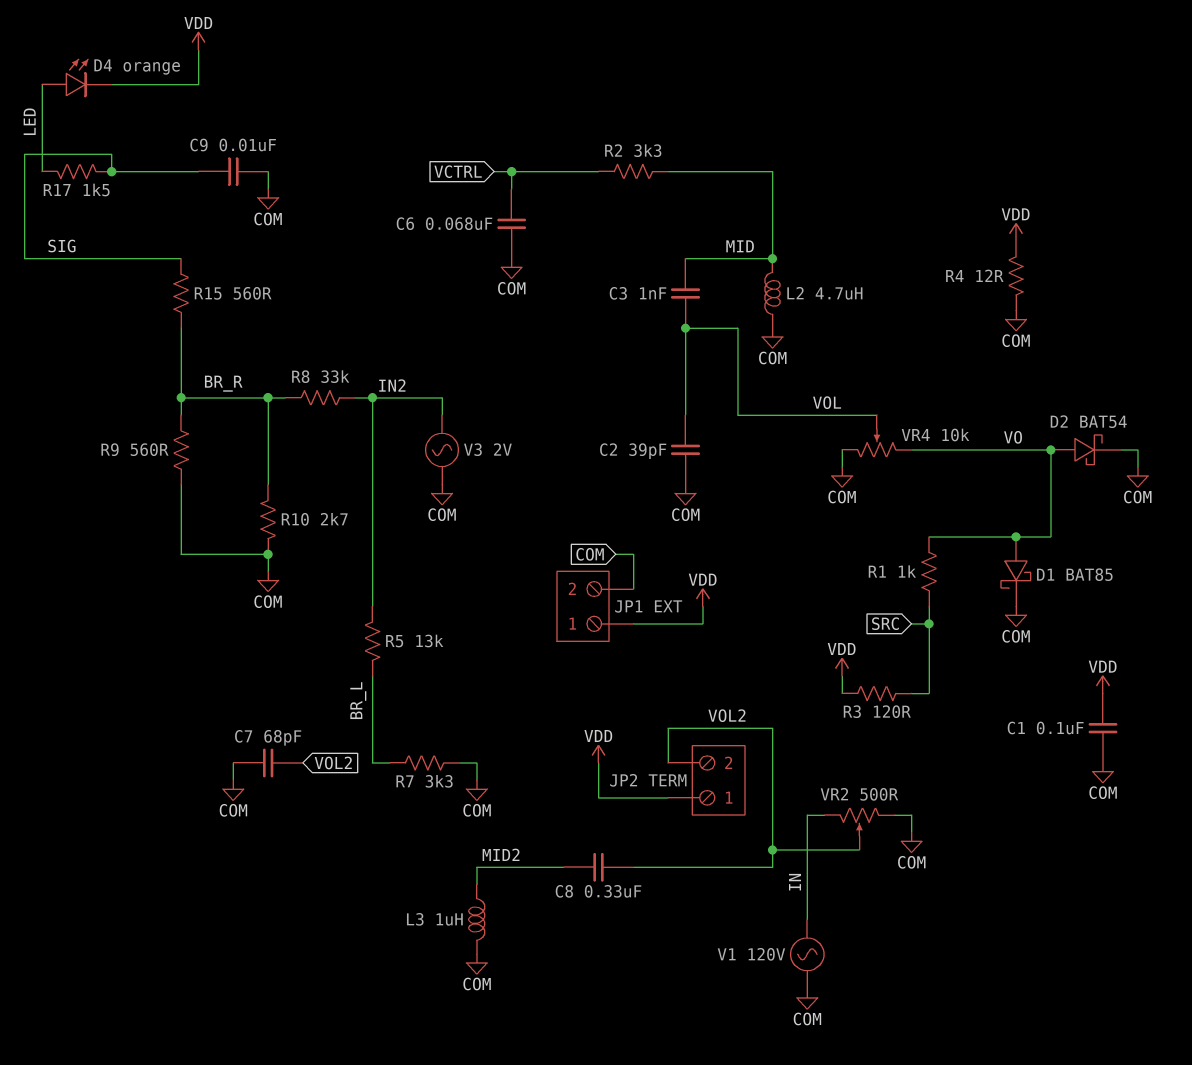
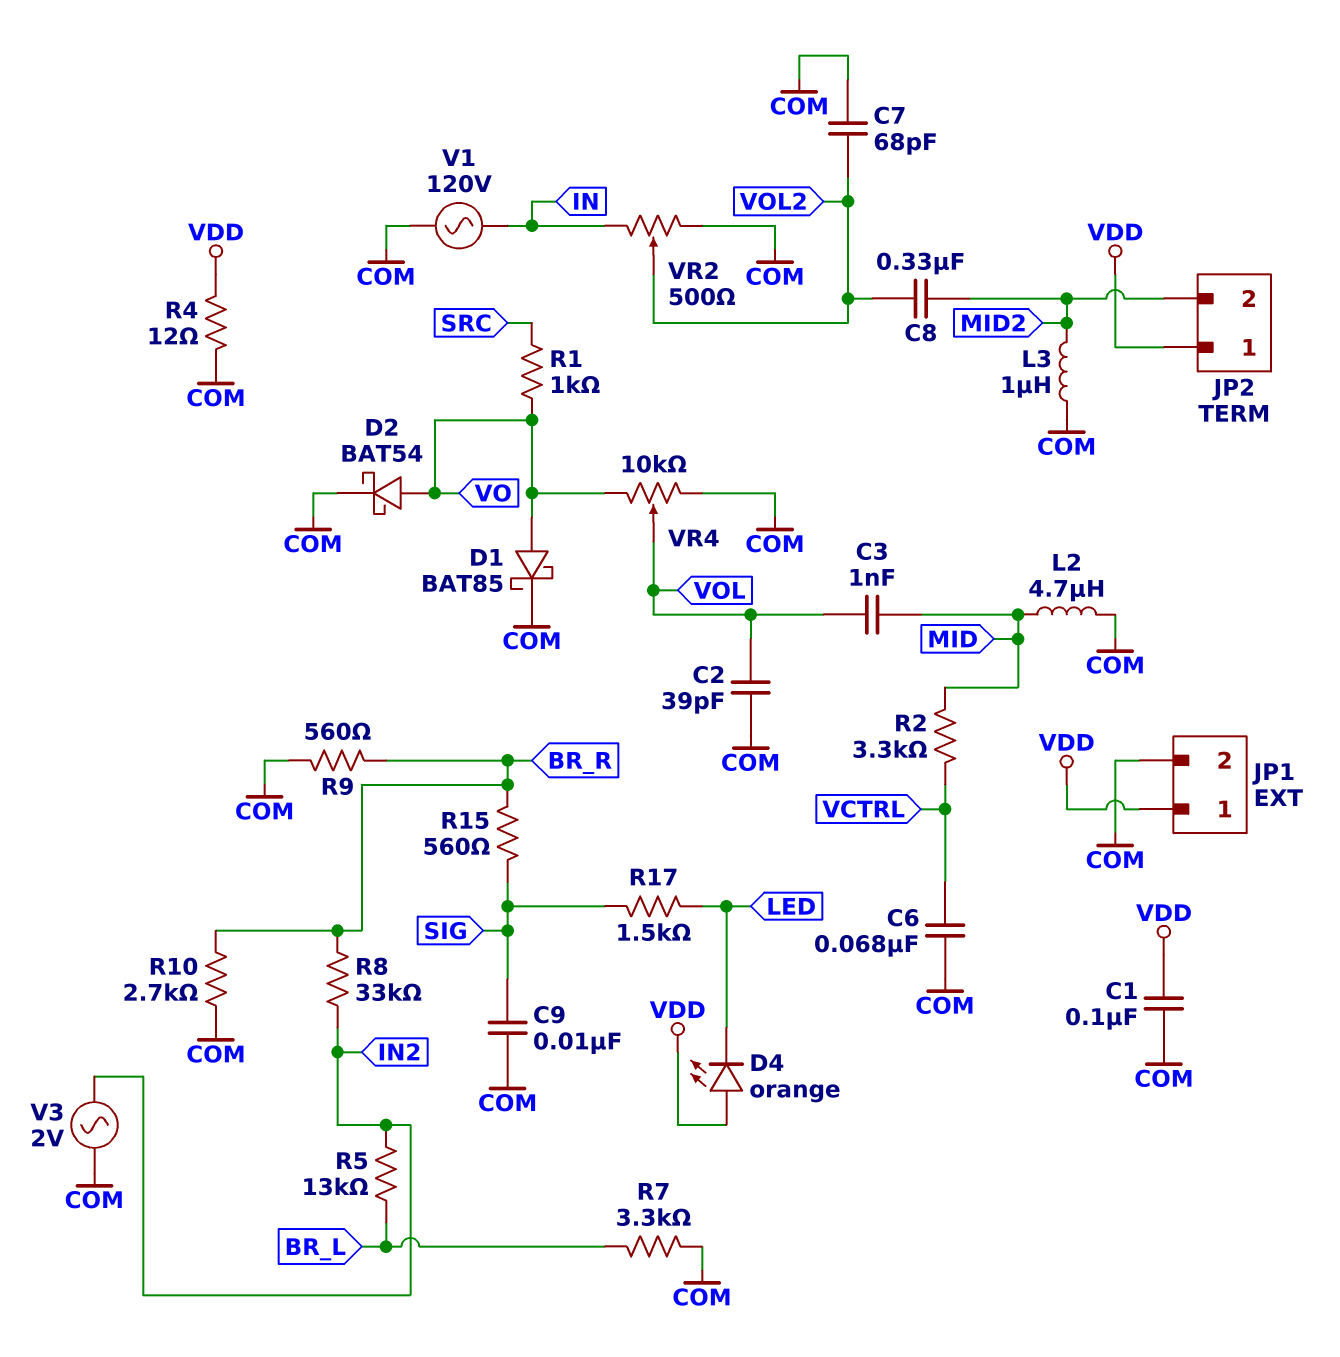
D4: LED orange (A LED, K VDD) -> LED orange (A VDD, K LED)
JP2 pin 2: VOL2 -> MID2
R3: 120 (SRC, VDD) -> none

